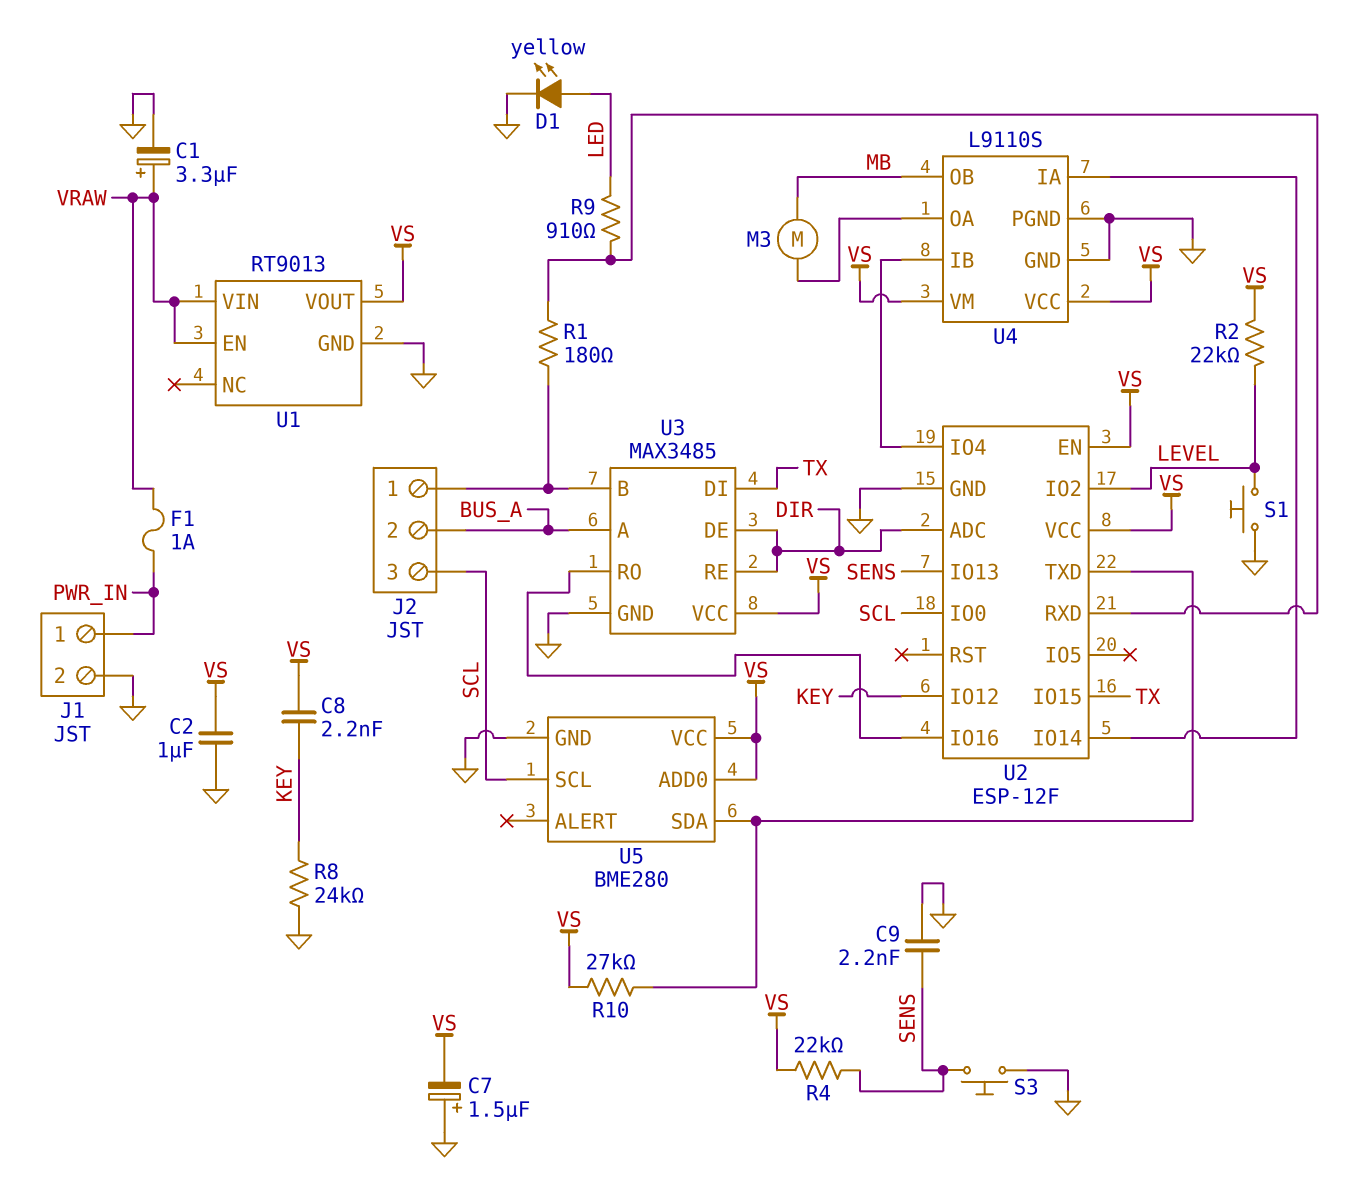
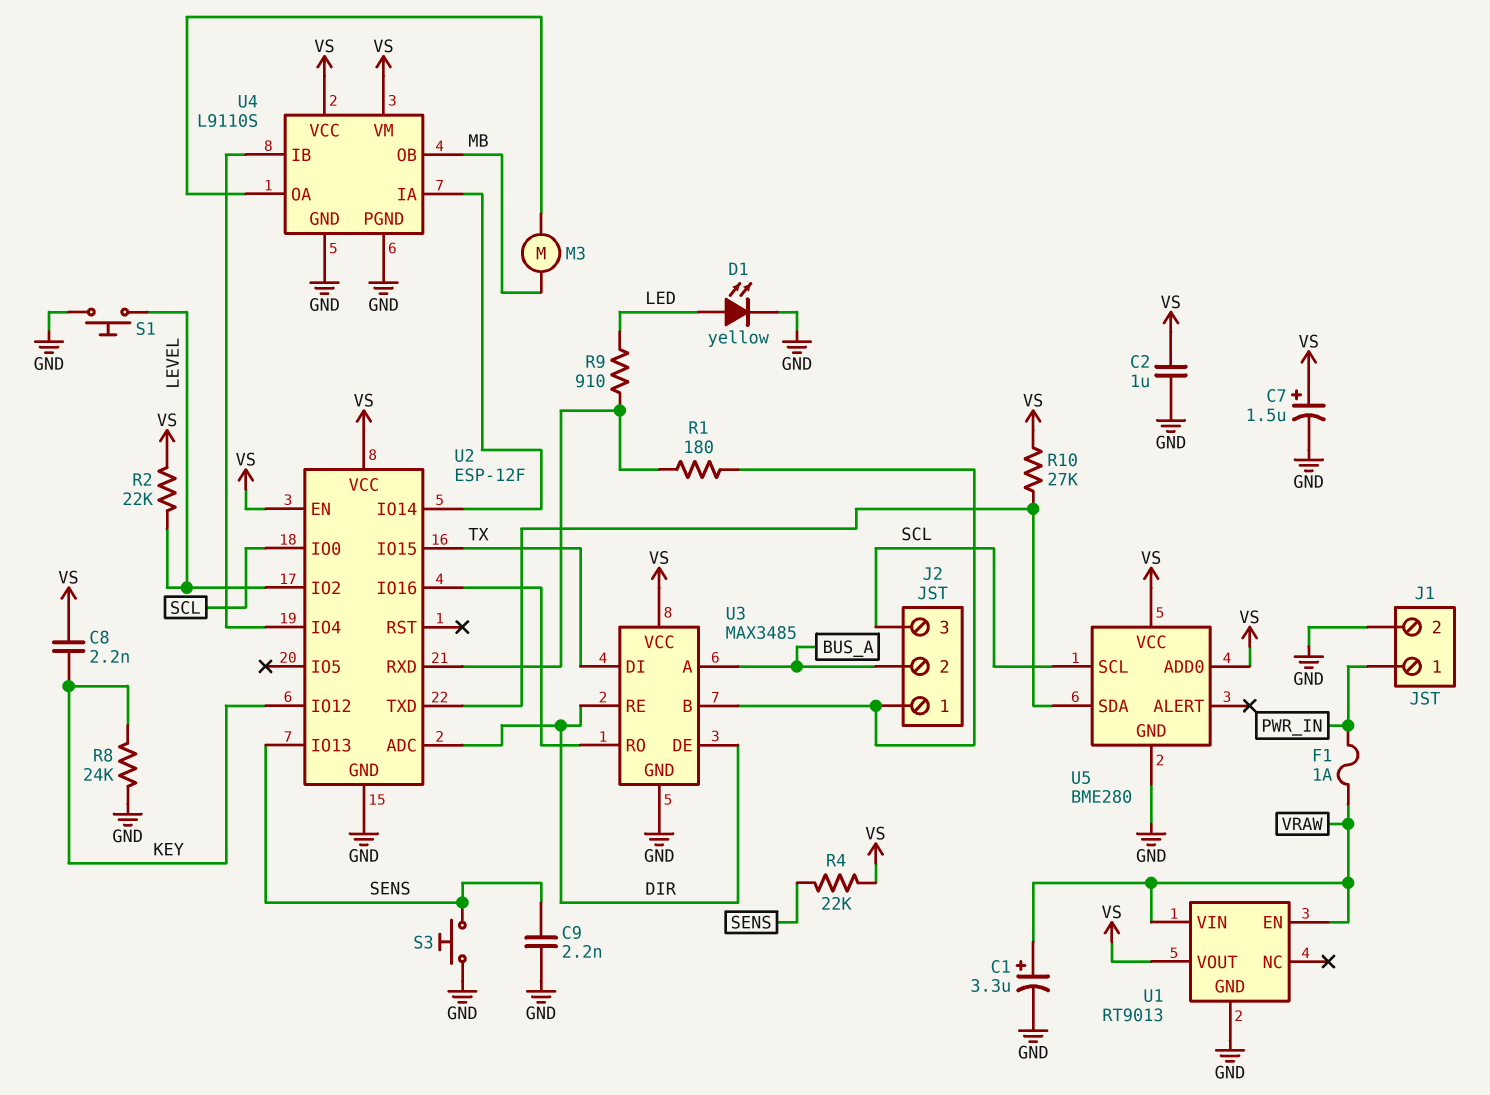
C7: 1.5uF (plus GND, minus VS) -> 1.5uF (plus VS, minus GND)

